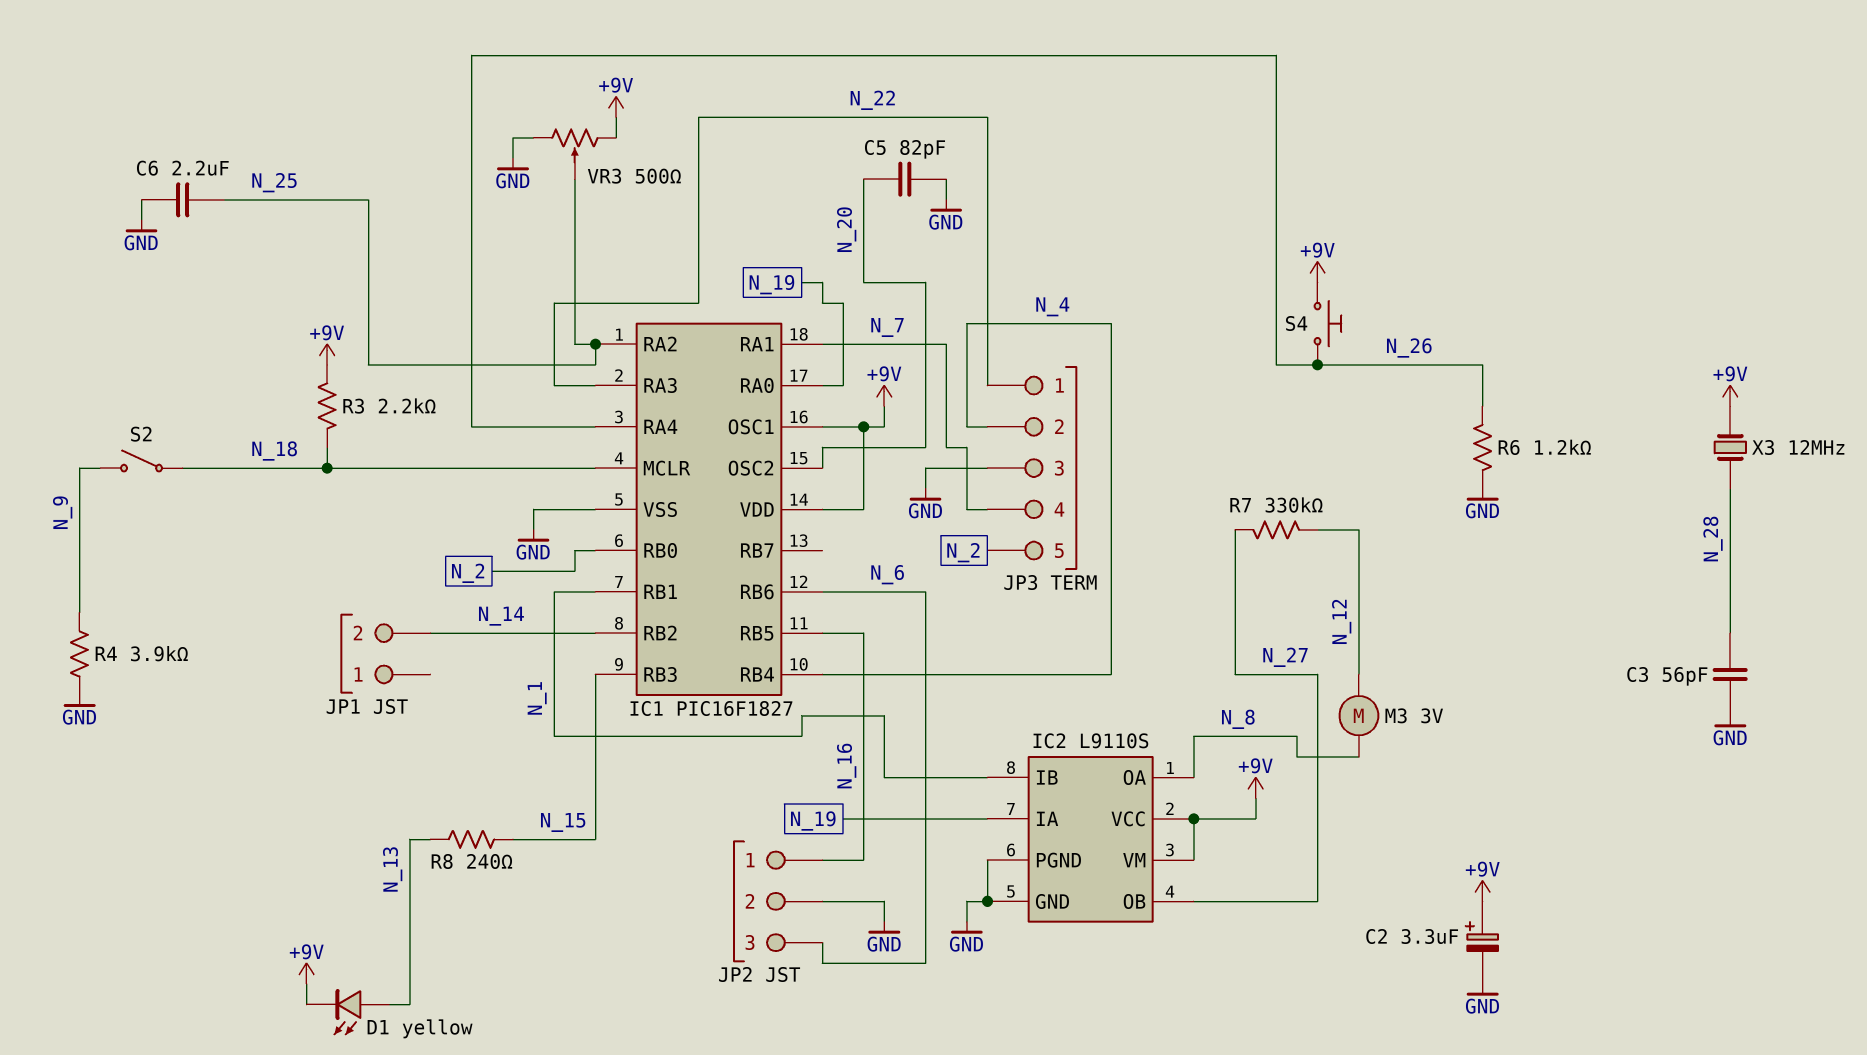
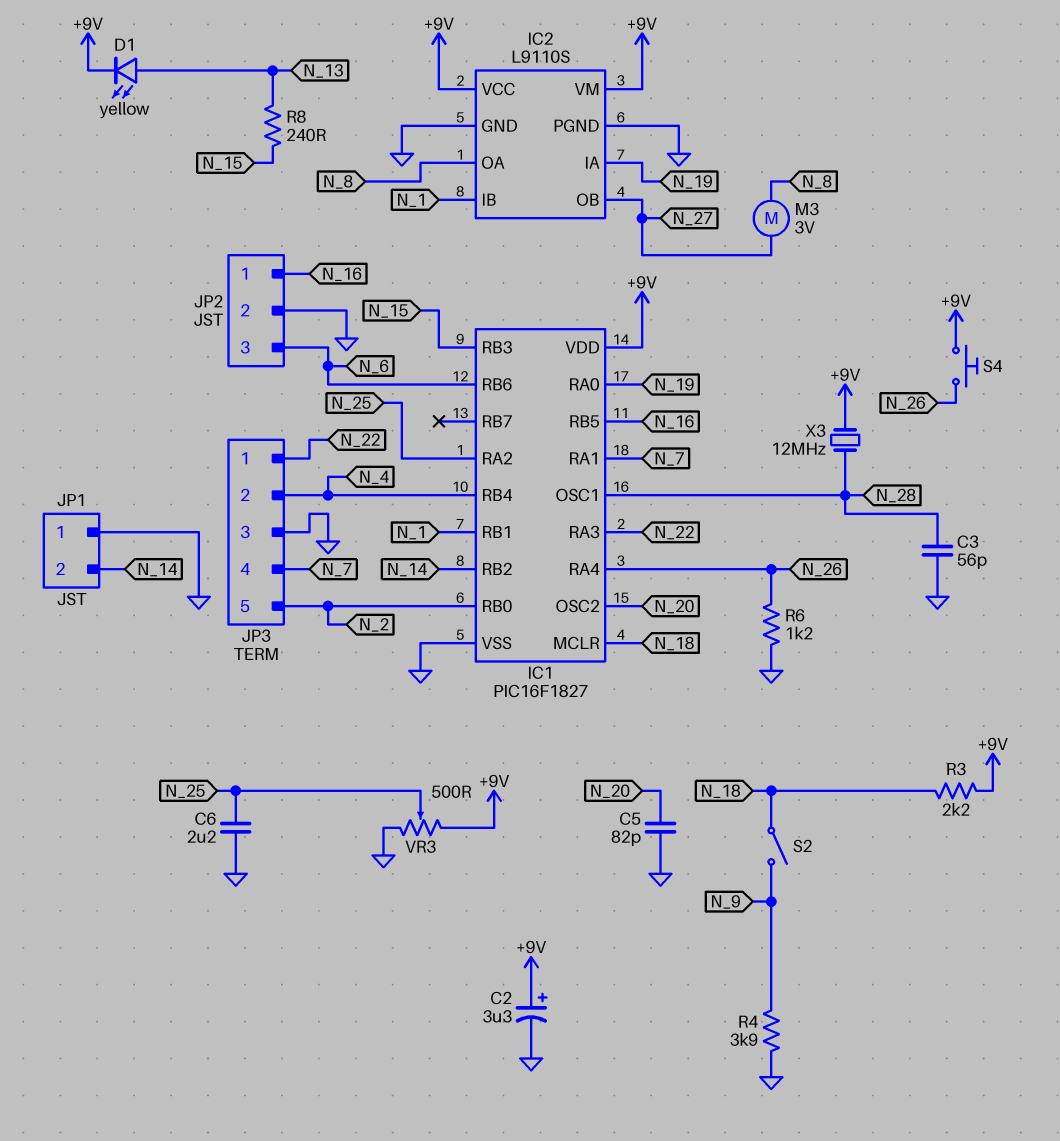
IC1 pin OSC1: +9V -> N_28
JP1 pin 1: none -> GND
M3: motor 3V (N_8, N_12) -> motor 3V (N_8, N_27)
R7: 330k (N_12, N_27) -> none

